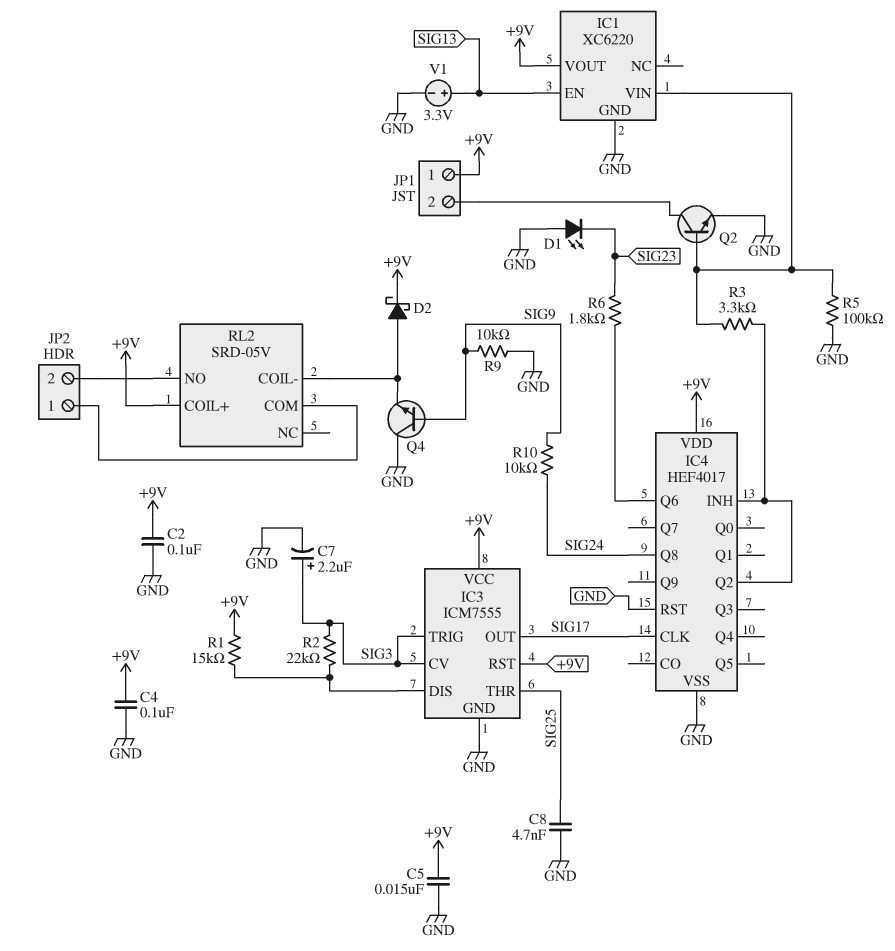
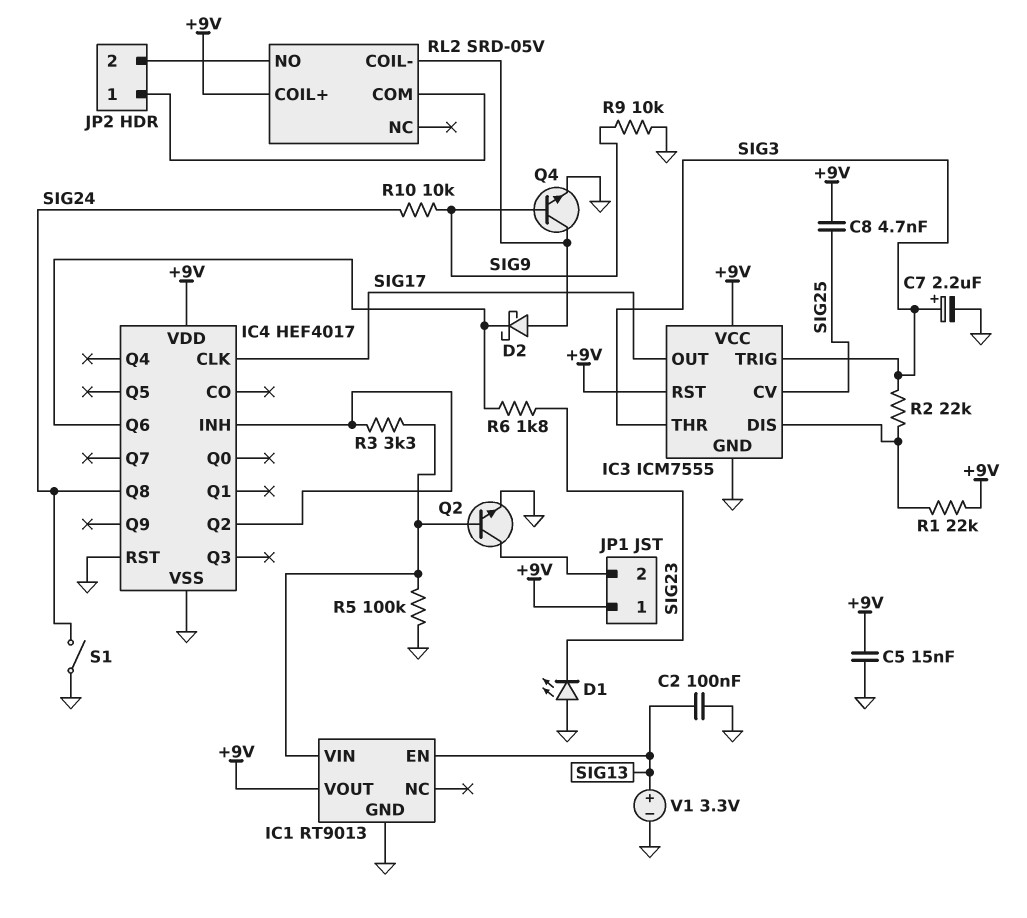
C2: 100nF (+9V, GND) -> 100nF (GND, SIG13)
C4: 100nF (+9V, GND) -> none
C8: 4.7nF (GND, SIG25) -> 4.7nF (+9V, SIG25)
D2: schottky (A RL2/COIL-, K +9V) -> schottky (A RL2/COIL-, K IC4/Q6)
IC1: XC6220 -> RT9013
IC3 pin CV: SIG3 -> SIG25
IC3 pin THR: SIG25 -> SIG3
Q4: NPN (B SIG9, C GND, E RL2/COIL-) -> NPN (B SIG9, C RL2/COIL-, E GND)
R1: 15k (+9V, IC3/DIS) -> 22k (+9V, IC3/DIS)
S1: none -> switch (GND, SIG24)

